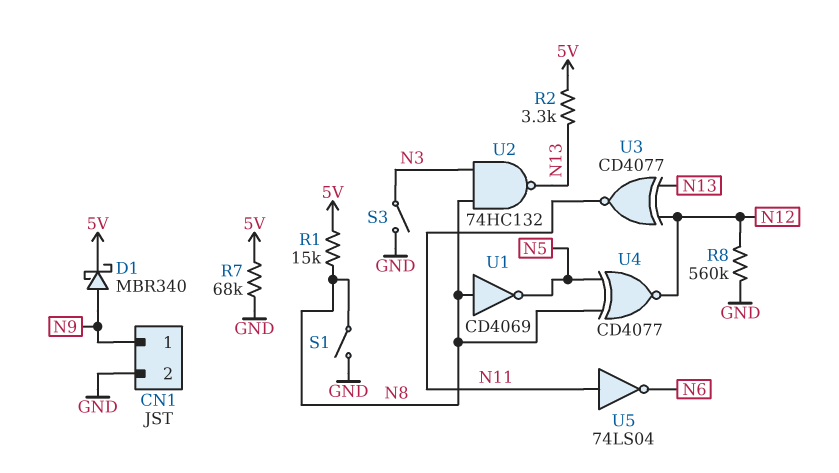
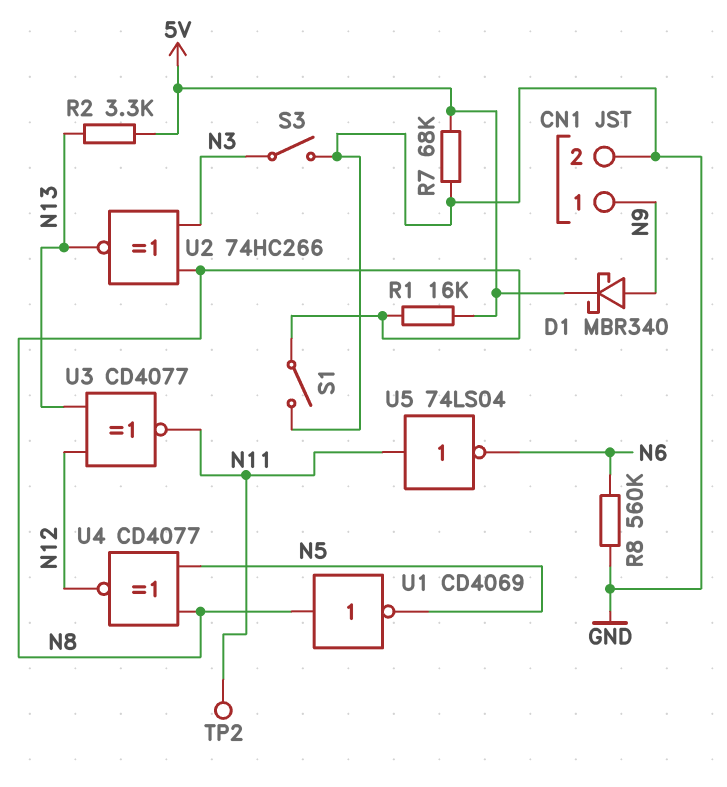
R1: 15k (5V, N8) -> 16k (5V, N8)
R8: 560k (GND, N12) -> 560k (GND, N6)
TP2: none -> test point (N11)
U2: NAND 74HC132 (in N3, in N8, out N13) -> XNOR 74HC266 (in N3, in N8, out N13)

